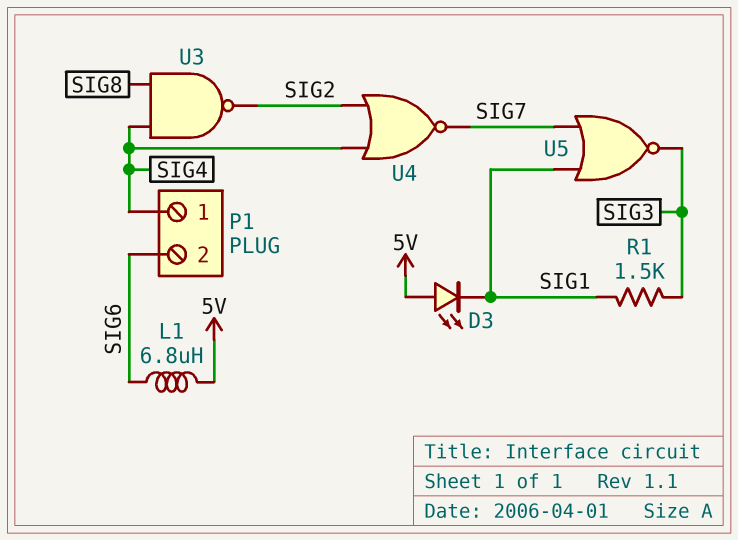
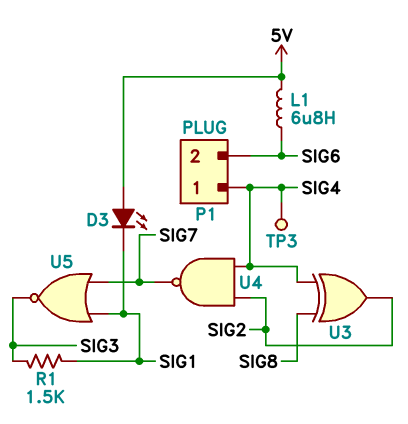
TP3: none -> test point (SIG4)
U3: NAND (in SIG4, in SIG8, out SIG2) -> XOR (in SIG4, in SIG8, out SIG2)
U4: NOR (in SIG2, in SIG4, out SIG7) -> NAND (in SIG2, in SIG4, out SIG7)

